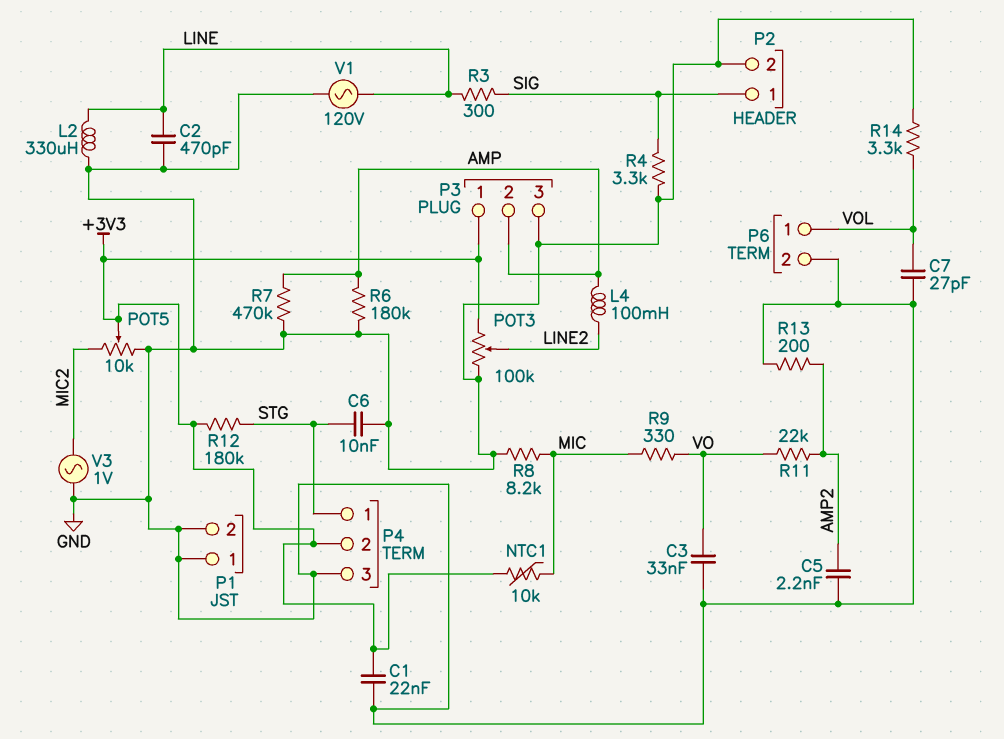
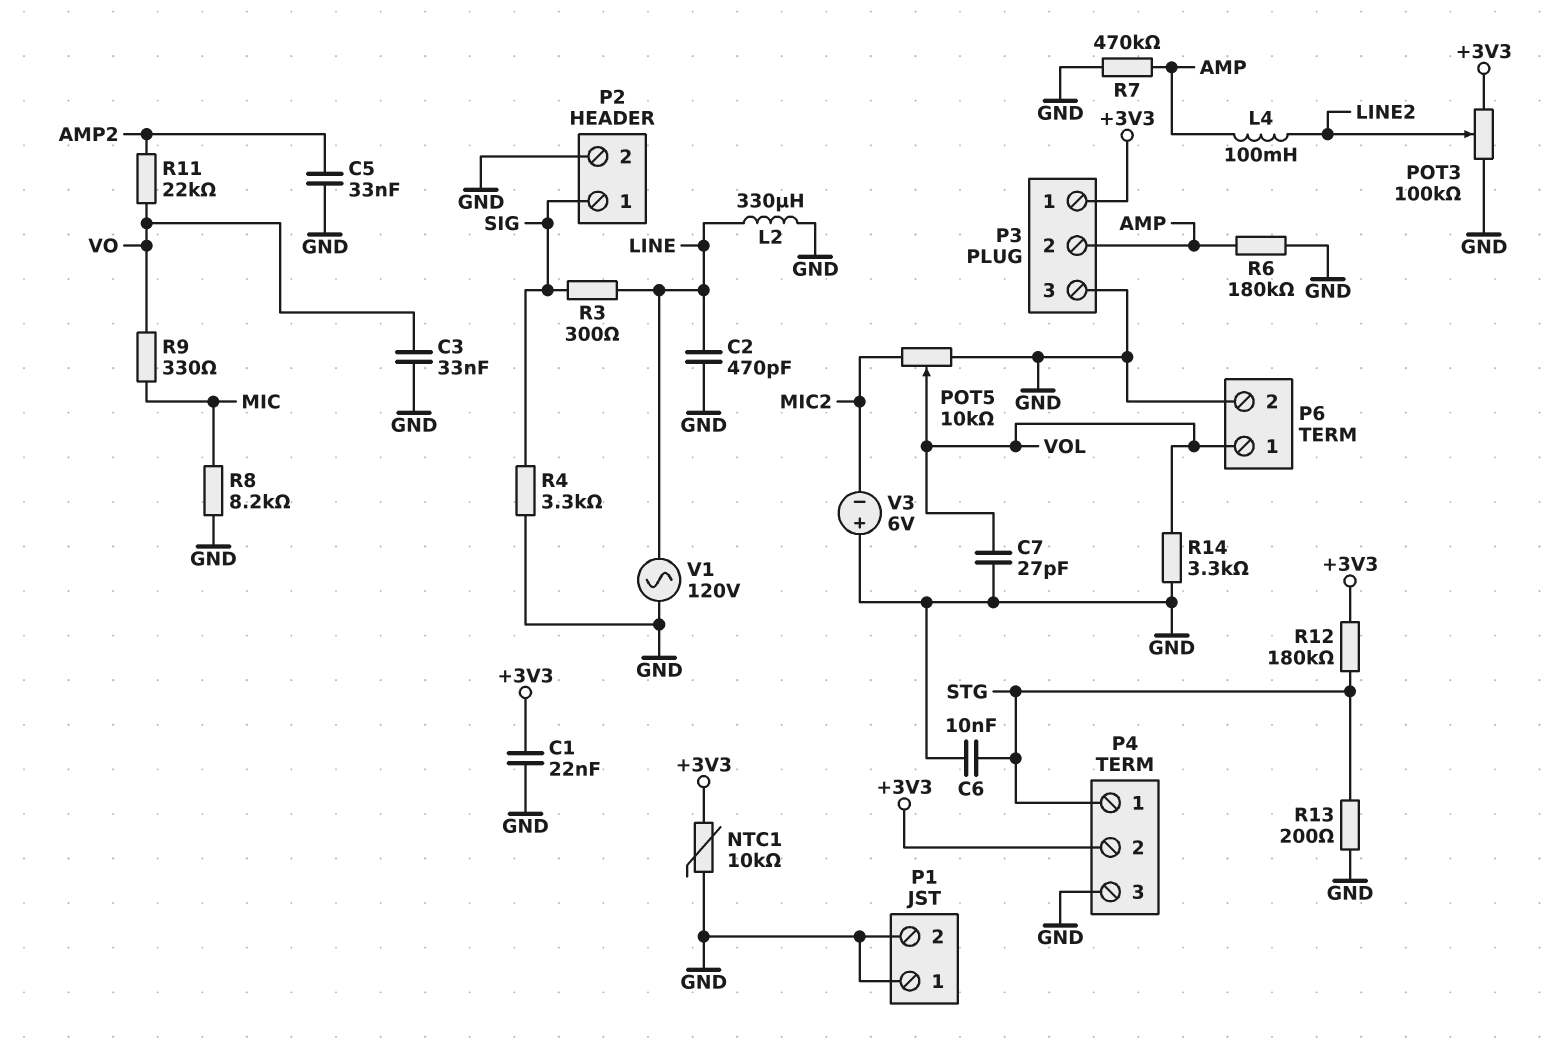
C5: 2.2nF (AMP2, GND) -> 33nF (AMP2, GND)
NTC1: 10k (+3V3, MIC) -> 10k (+3V3, GND)
POT5: 10k (GND, MIC2, wiper +3V3) -> 10k (GND, MIC2, wiper VOL)
R13: 200 (AMP2, GND) -> 200 (GND, STG)
V3: AC 1V (GND, MIC2) -> 6V (plus GND, minus MIC2)

